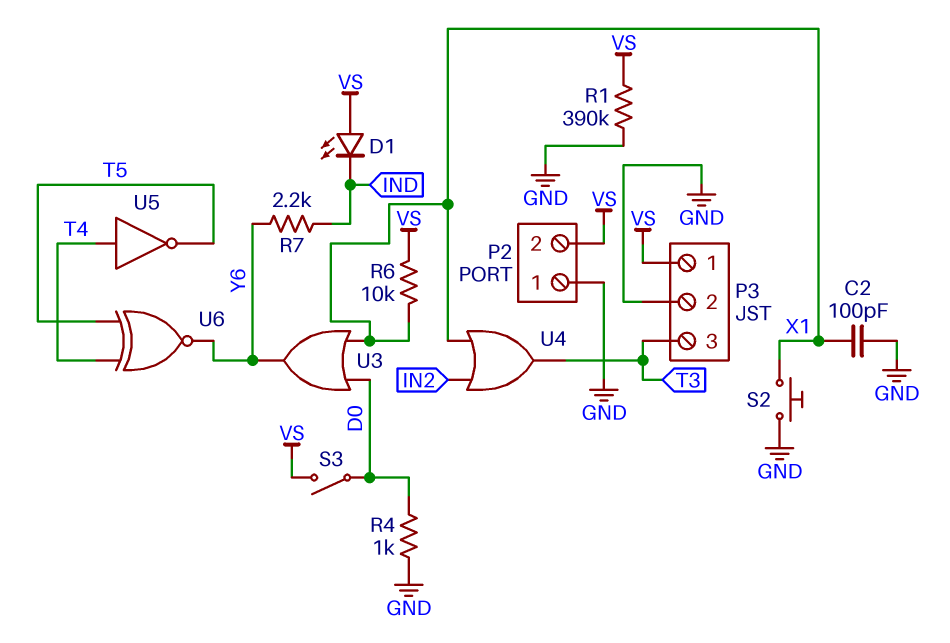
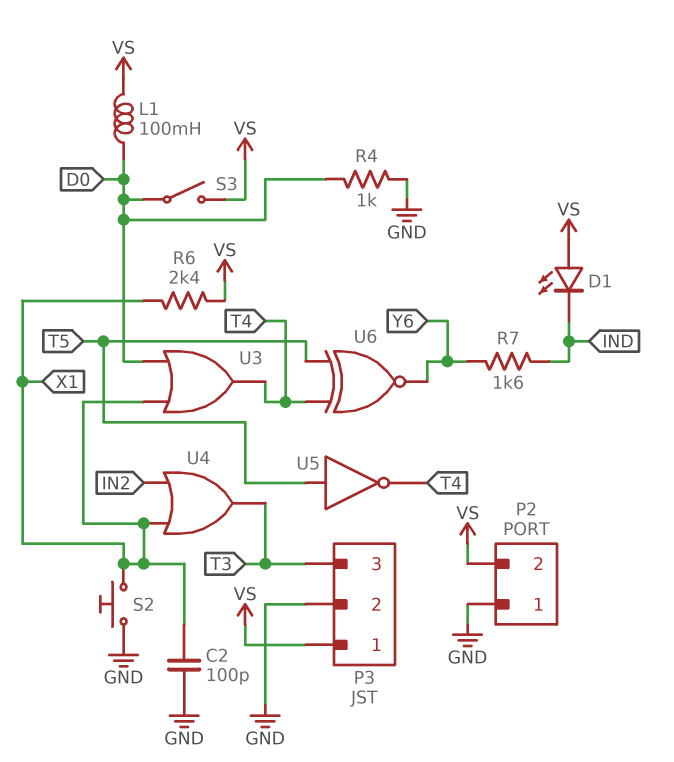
L1: none -> 100mH (D0, VS)
R1: 390k (GND, VS) -> none
R6: 10k (VS, X1) -> 2.4k (VS, X1)
R7: 2.2k (IND, Y6) -> 1.6k (IND, Y6)
U3: OR (in D0, in X1, out Y6) -> OR (in D0, in X1, out T4)
U5: NOT (in T4, out T5) -> NOT (in T5, out T4)

